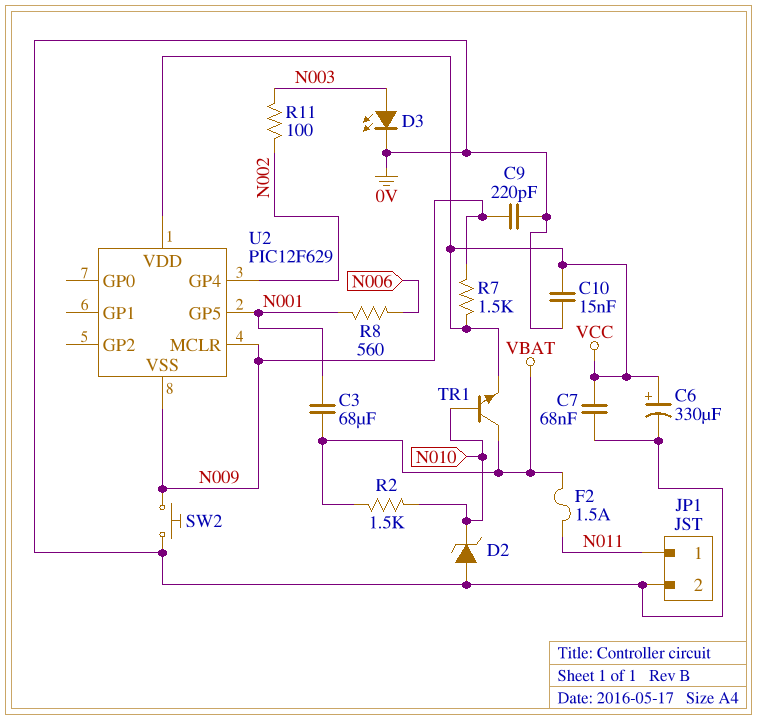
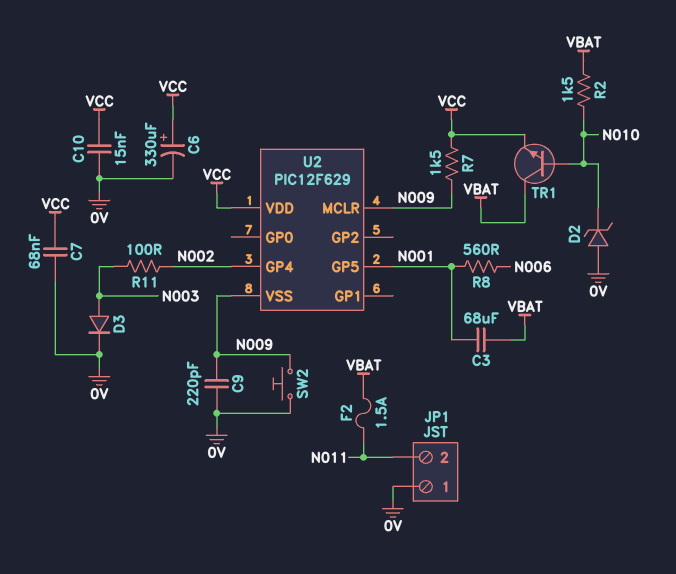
D3: LED (A N003, K 0V) -> diode (A N003, K 0V)
JP1 pin 1: N011 -> 0V
JP1 pin 2: 0V -> N011

